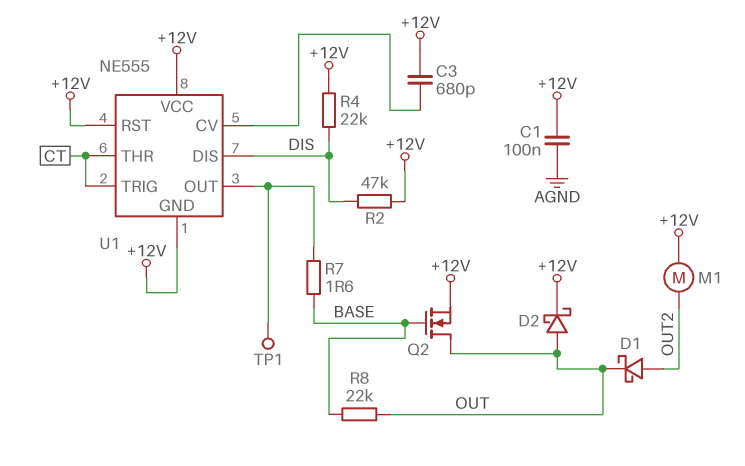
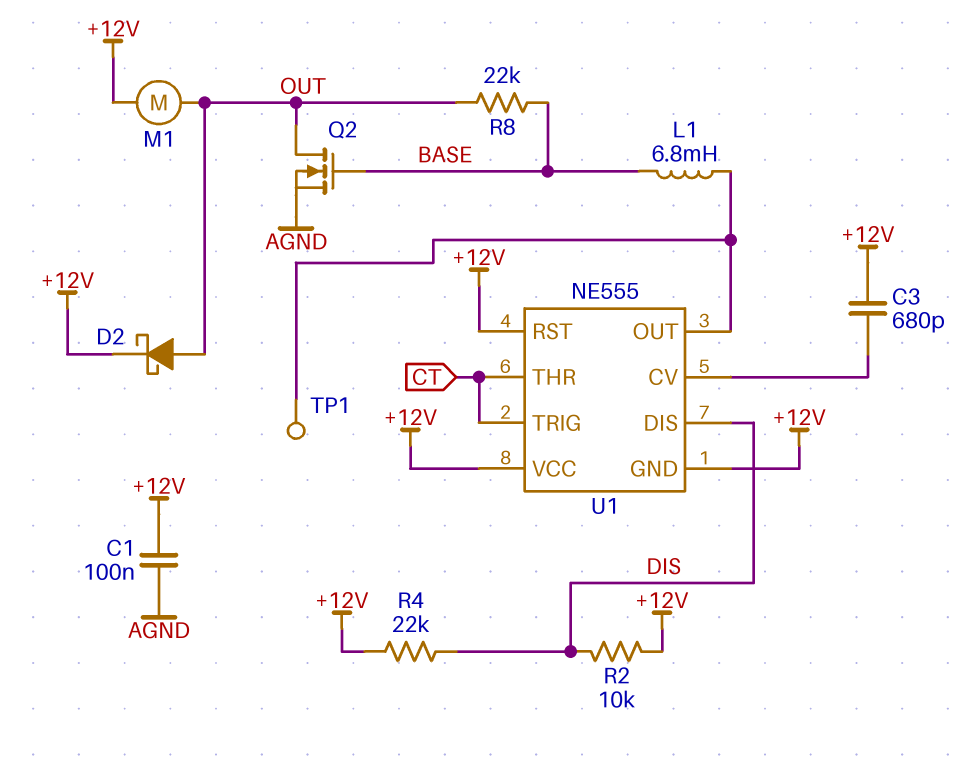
D1: schottky (A OUT2, K OUT) -> none
L1: none -> 6.8mH (BASE, U1/OUT)
M1: motor (+12V, OUT2) -> motor (+12V, OUT)
Q2: NMOS (G BASE, D OUT, S +12V) -> NMOS (G BASE, D OUT, S AGND)
R2: 47k (+12V, DIS) -> 10k (+12V, DIS)
R7: 1.6 (BASE, U1/OUT) -> none

